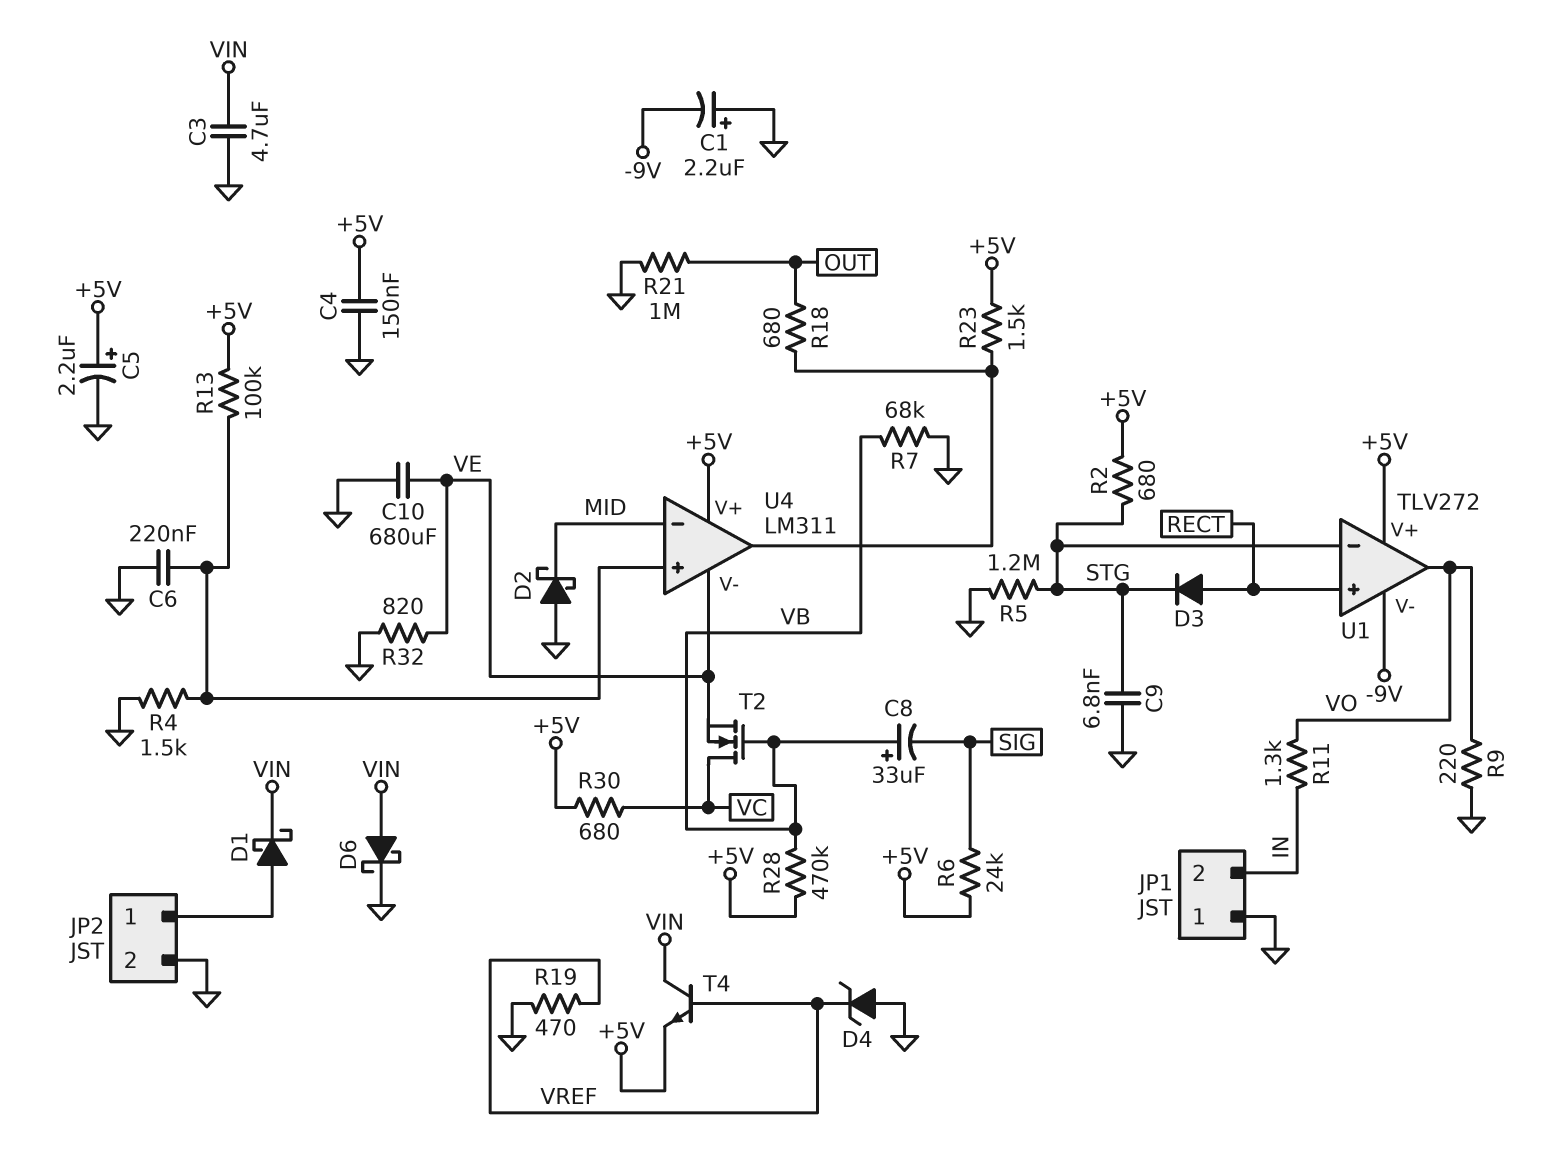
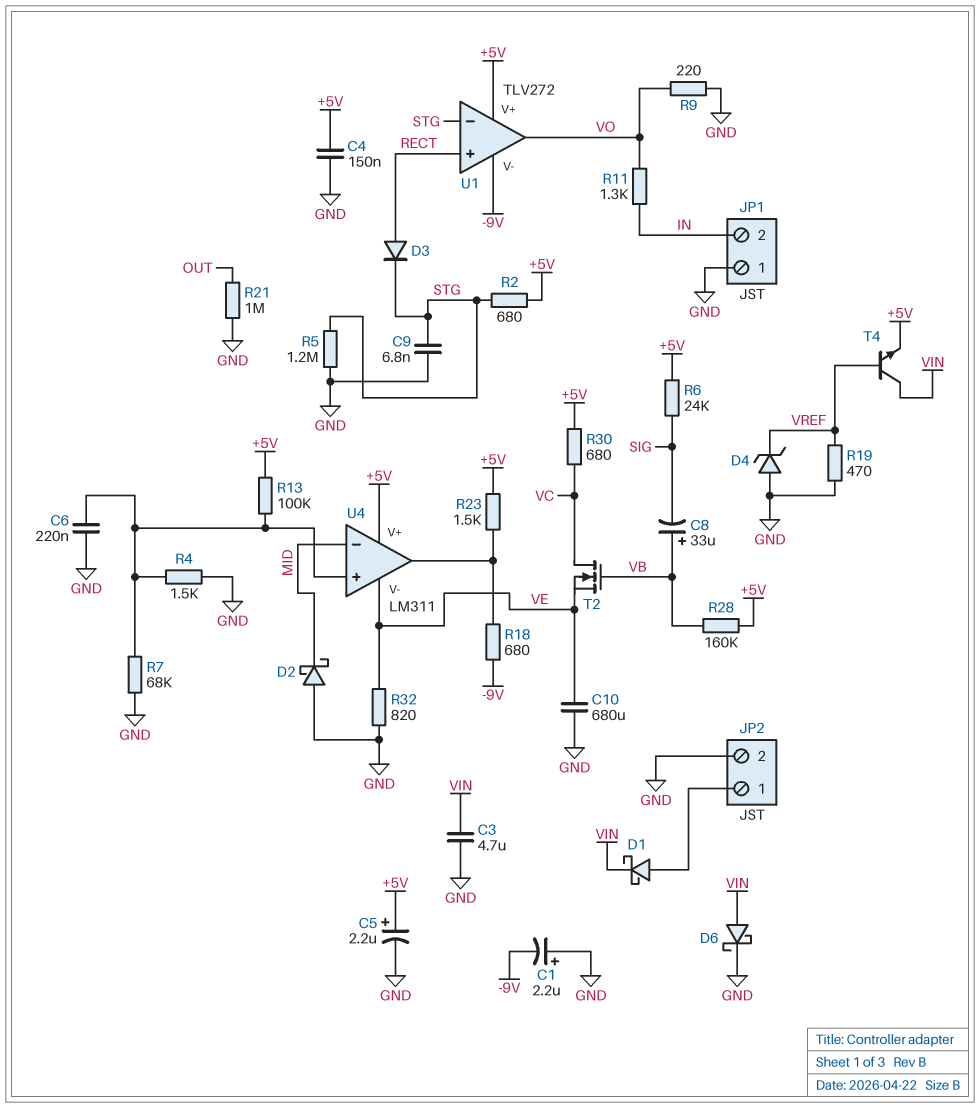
R7: 68k (GND, VB) -> 68k (GND, U4/in+)
R18: 680 (OUT, U4/out) -> 680 (-9V, U4/out)
R28: 470k (+5V, VB) -> 160k (+5V, VB)

